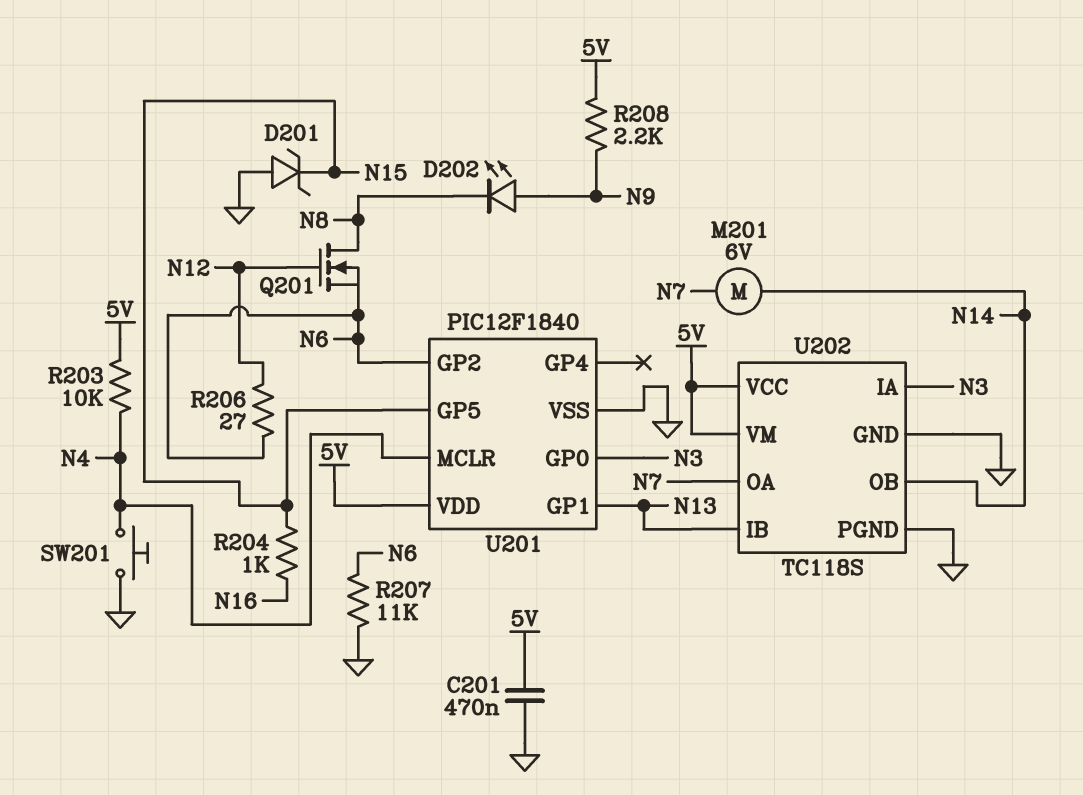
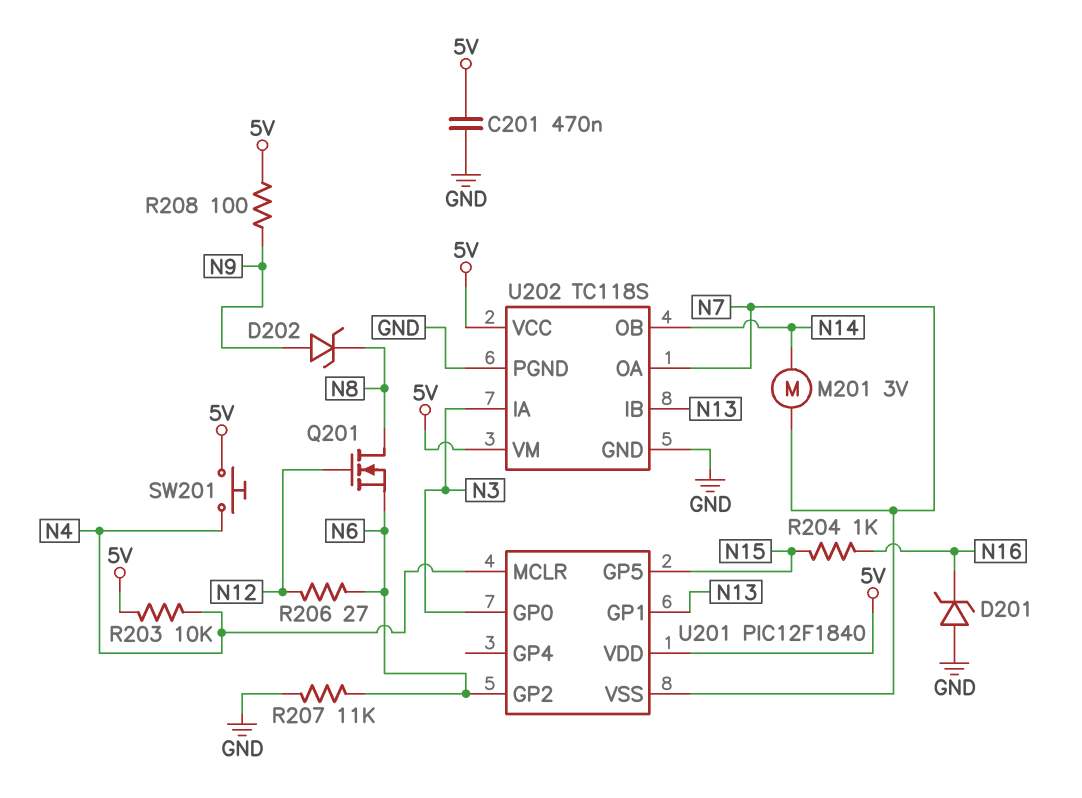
D201: zener (A GND, K N15) -> zener (A GND, K N16)
D202: LED (A N9, K N8) -> zener (A N9, K N8)
M201: motor 6V (N7, N14) -> motor 3V (N7, N14)
R208: 2.2k (5V, N9) -> 100 (5V, N9)
SW201: button (GND, N4) -> button (5V, N4)
U201 pin VSS: GND -> N7

